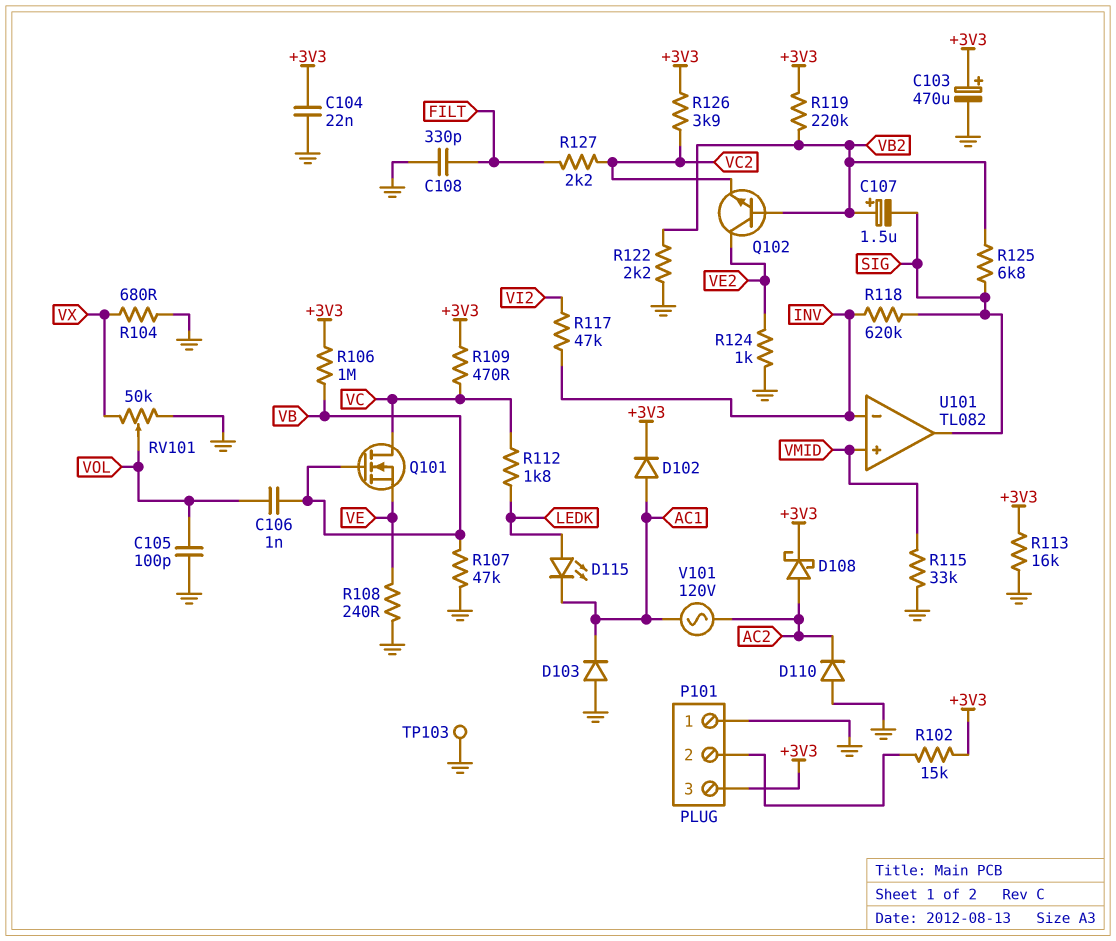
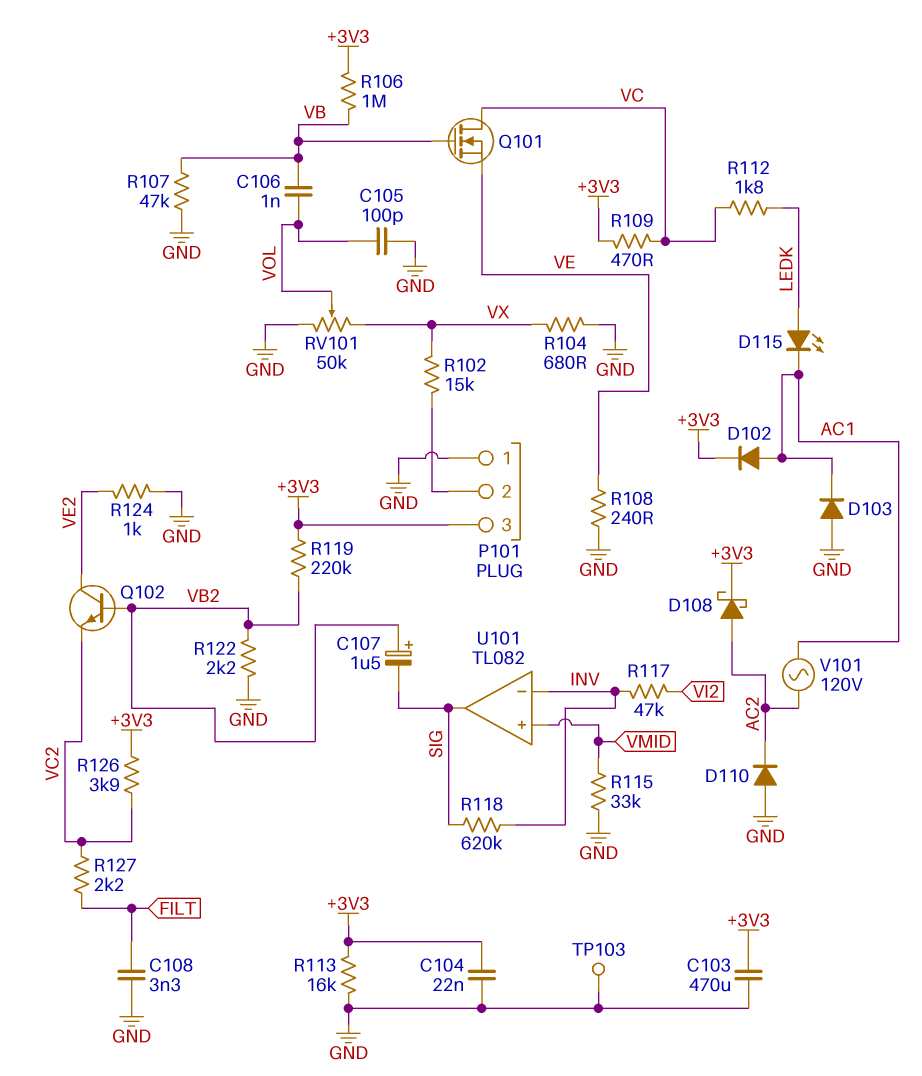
C103: 470uF (plus +3V3, minus GND) -> 470uF (+3V3, GND)
C108: 330pF (FILT, GND) -> 3.3nF (FILT, GND)
R102: 15k (+3V3, P101/2) -> 15k (P101/2, VX)
R125: 6.8k (SIG, VB2) -> none

